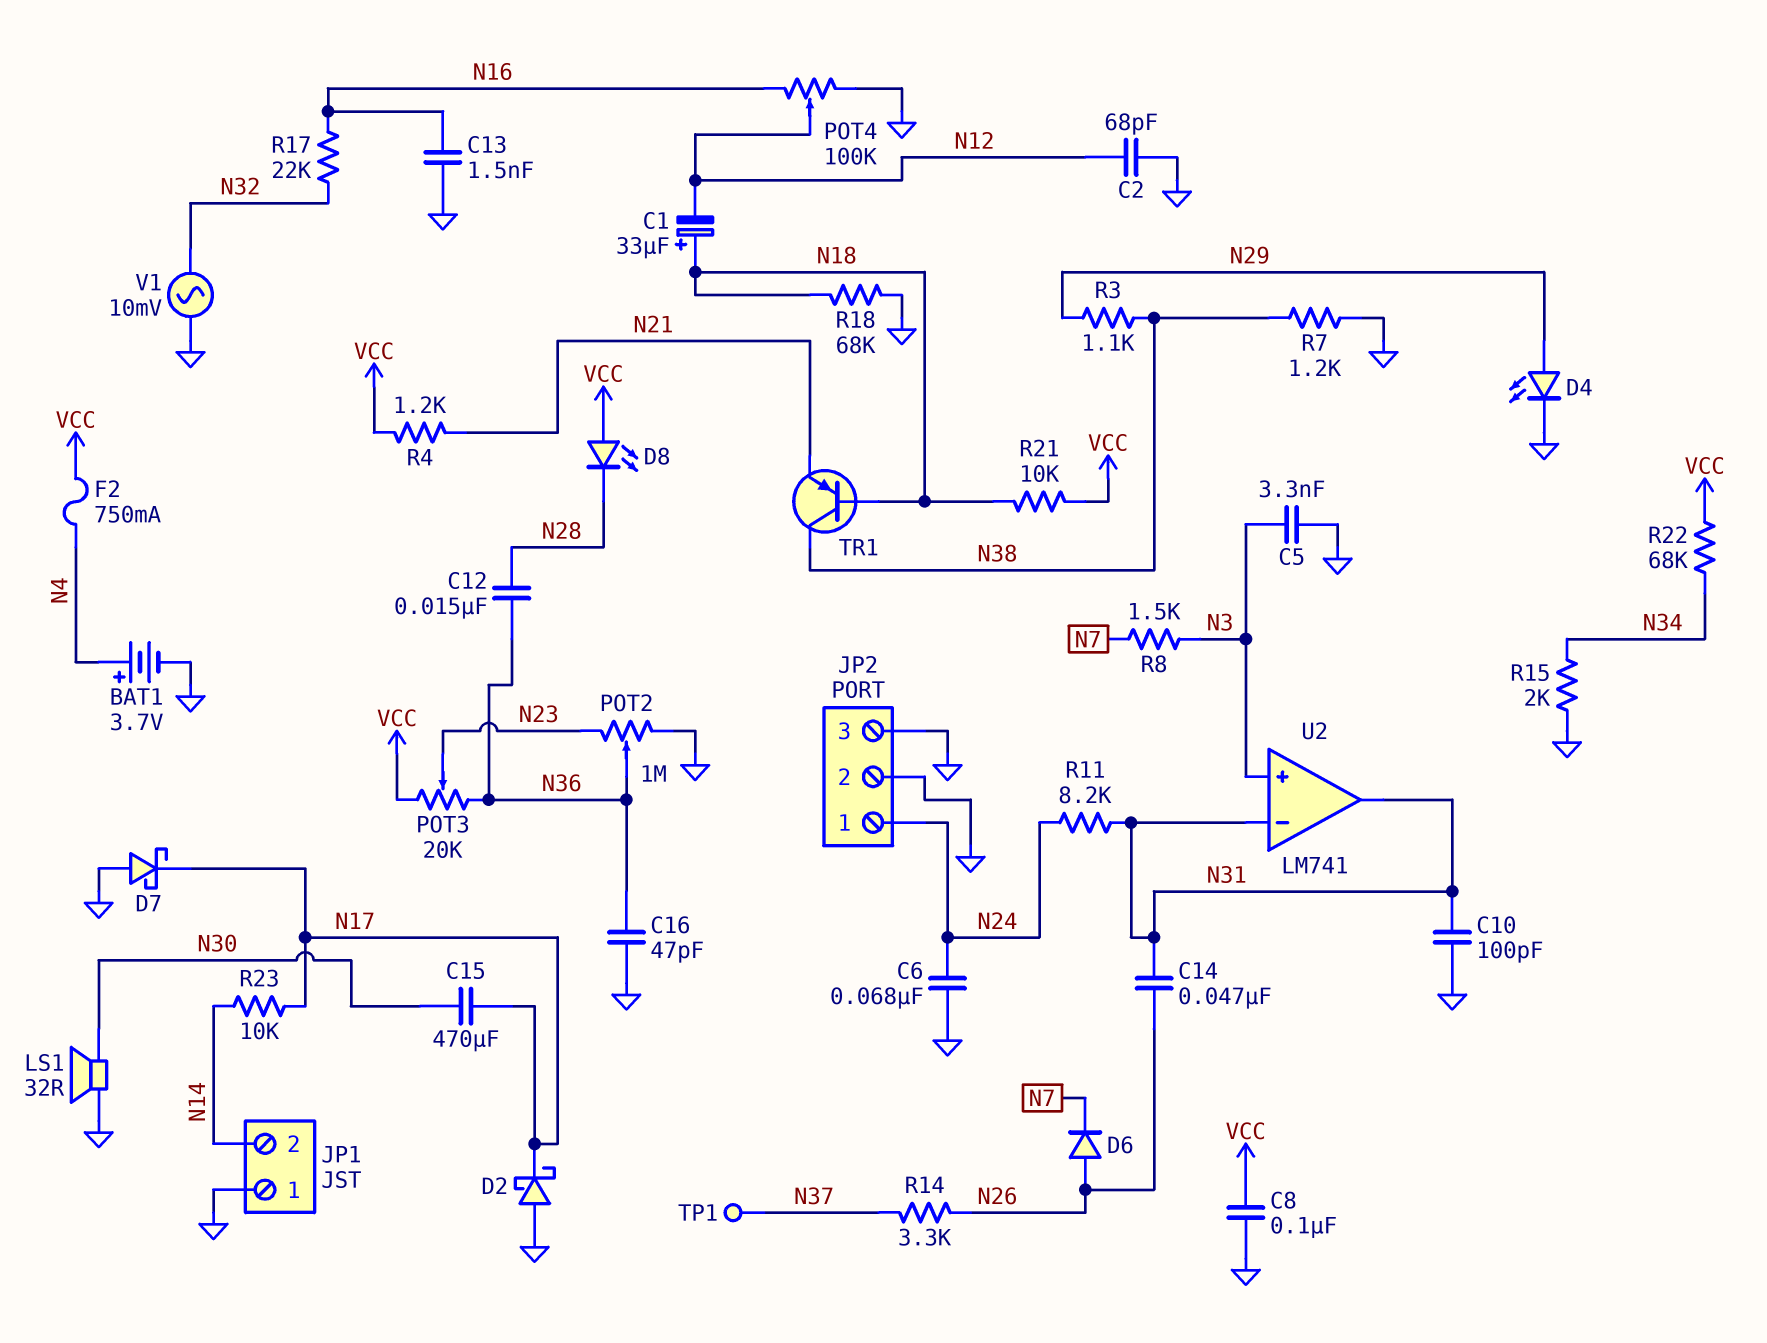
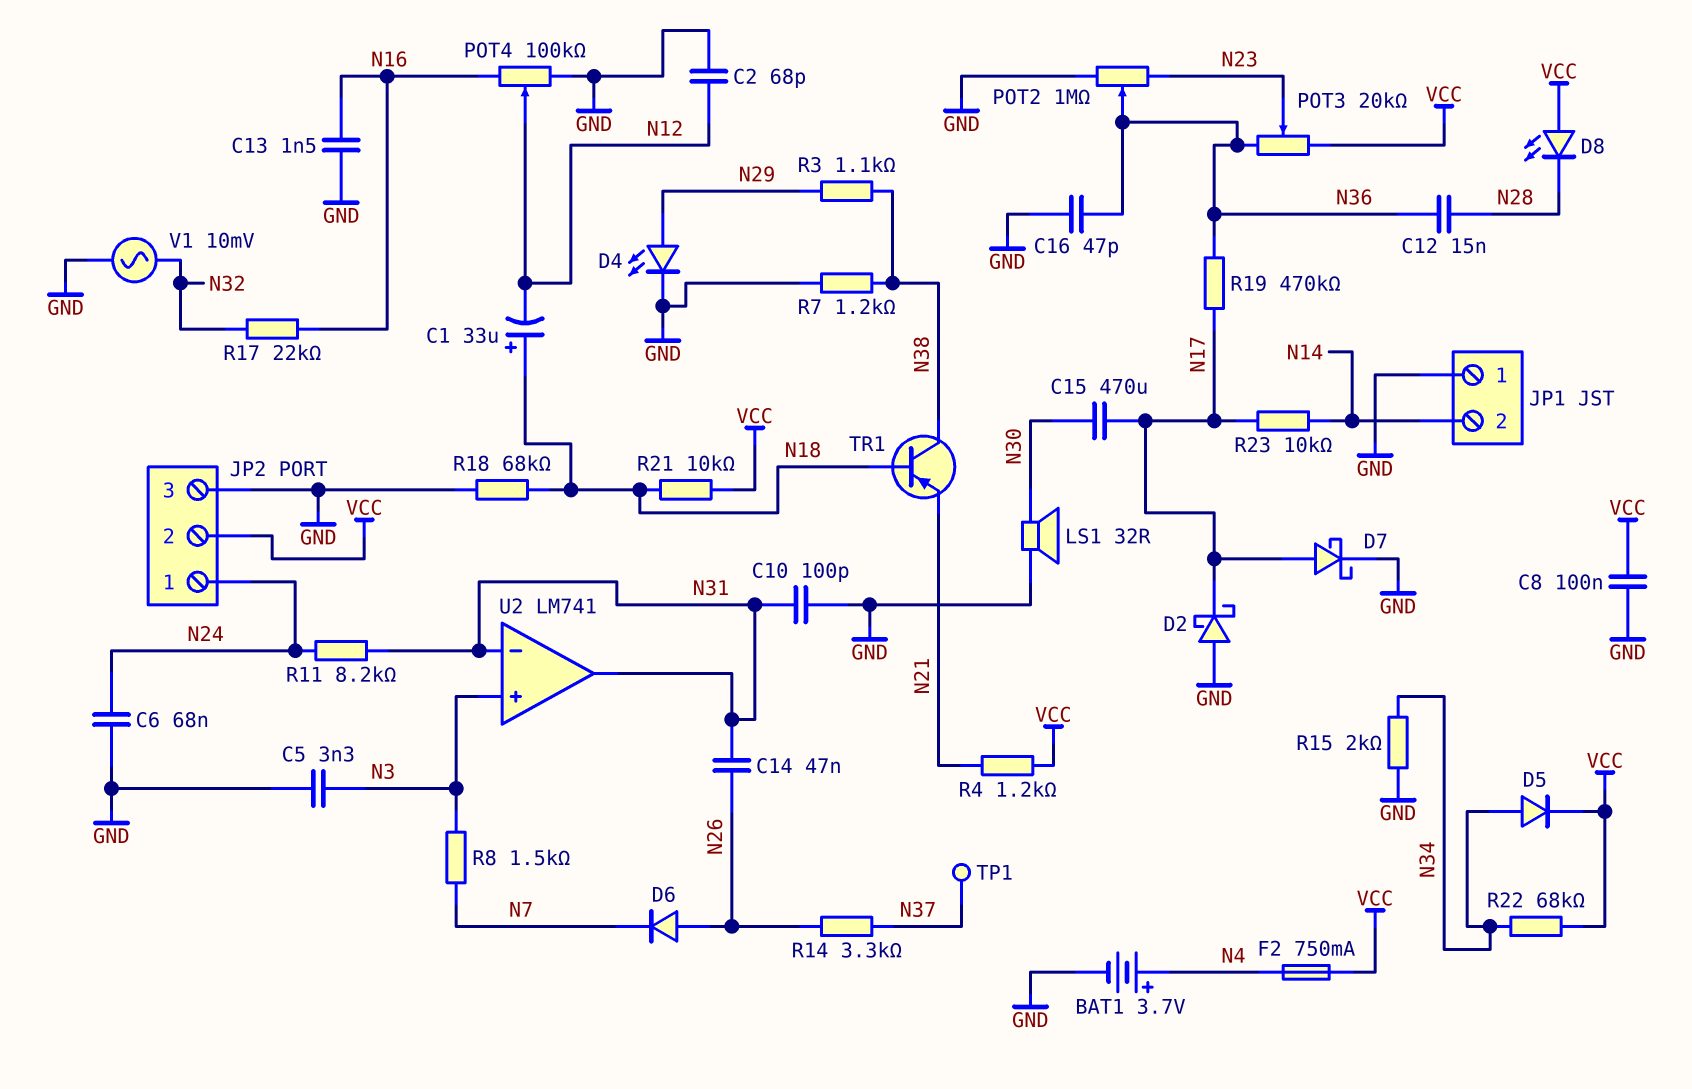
D5: none -> diode (A N34, K VCC)
D7: schottky (A GND, K N17) -> schottky (A N17, K GND)
JP2 pin 2: GND -> VCC
R19: none -> 470k (N17, N36)

